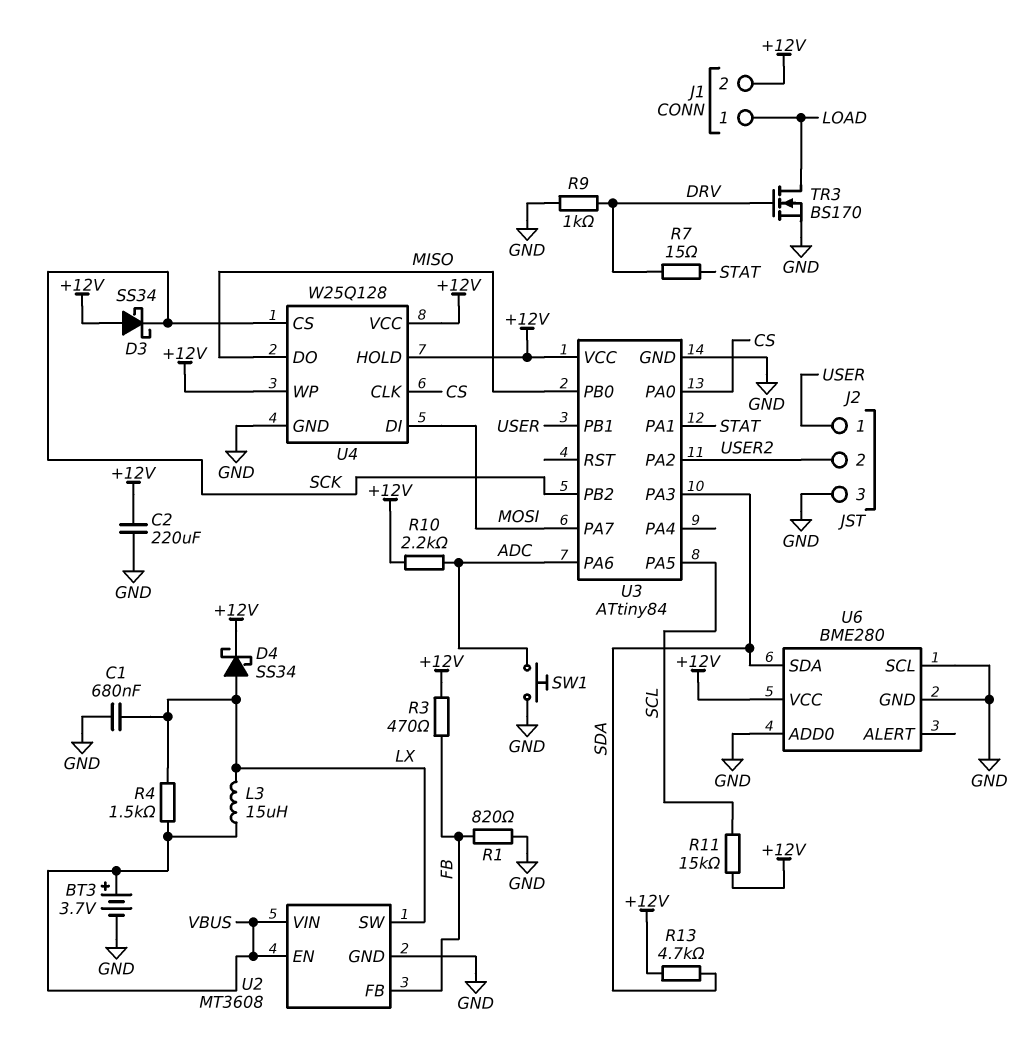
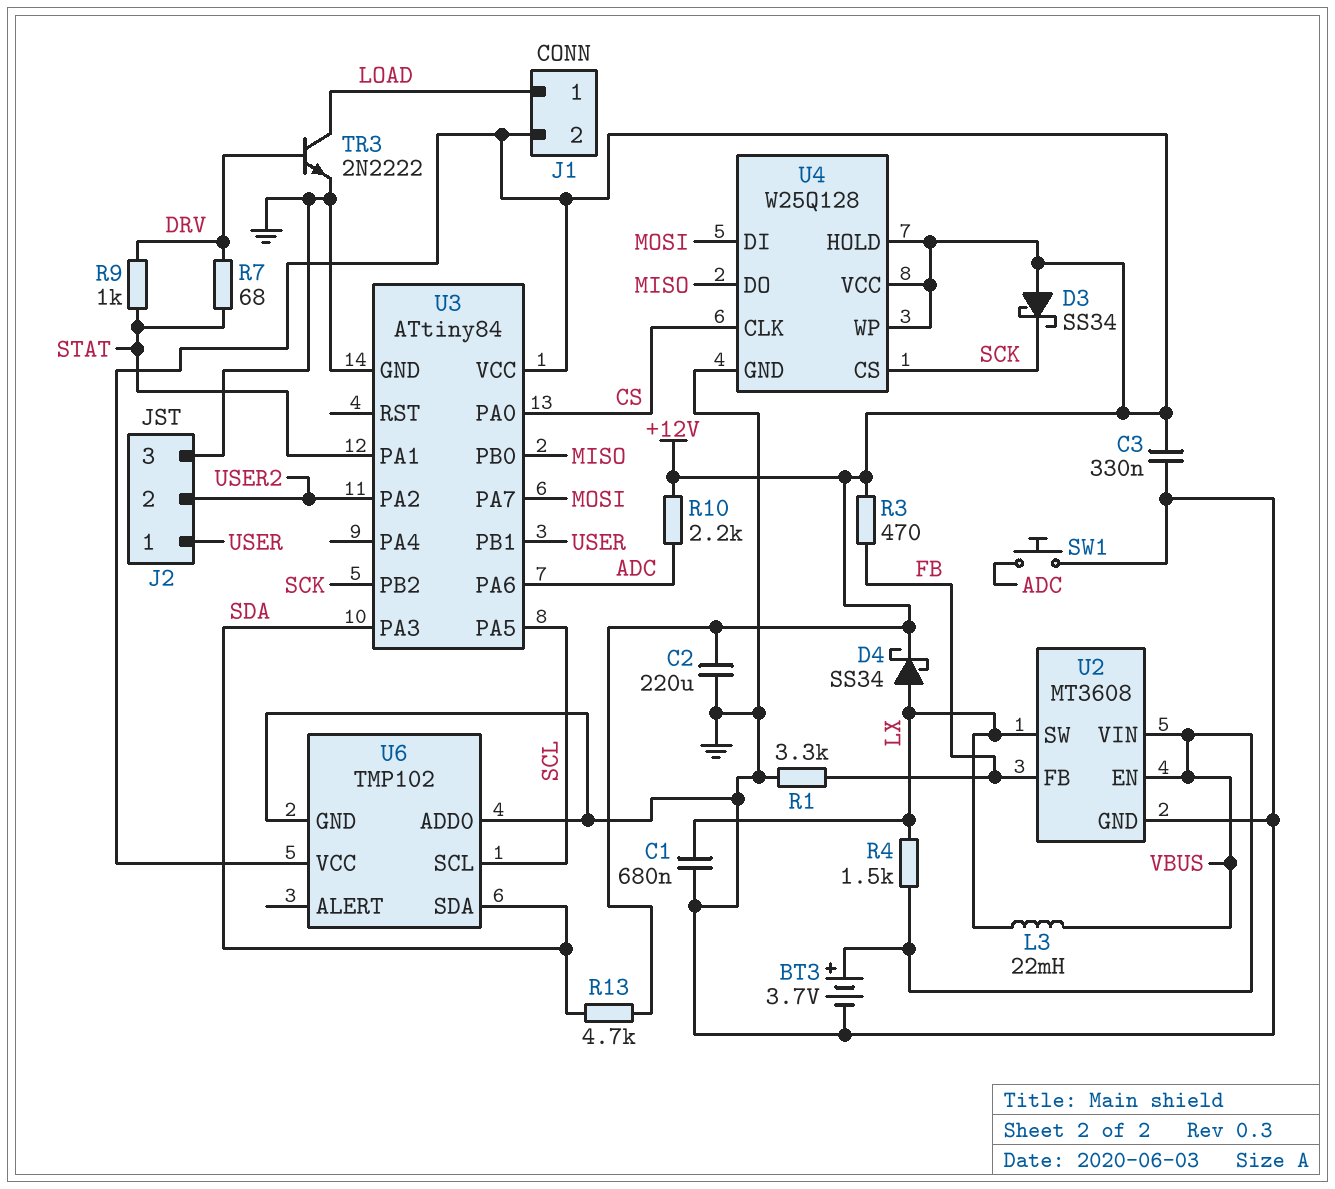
C3: none -> 330nF (+12V, GND)
L3: 15uH (LX, VBUS) -> 22mH (LX, VBUS)
R1: 820 (FB, GND) -> 3.3k (FB, GND)
R7: 15 (DRV, STAT) -> 68 (DRV, STAT)
R9: 1k (DRV, GND) -> 1k (DRV, STAT)
R11: 15k (+12V, SCL) -> none
TR3: NMOS BS170 (G DRV, D LOAD, S GND) -> NPN 2N2222 (B DRV, C LOAD, E GND)
U6: BME280 -> TMP102
U6 pin SCL: GND -> SCL

